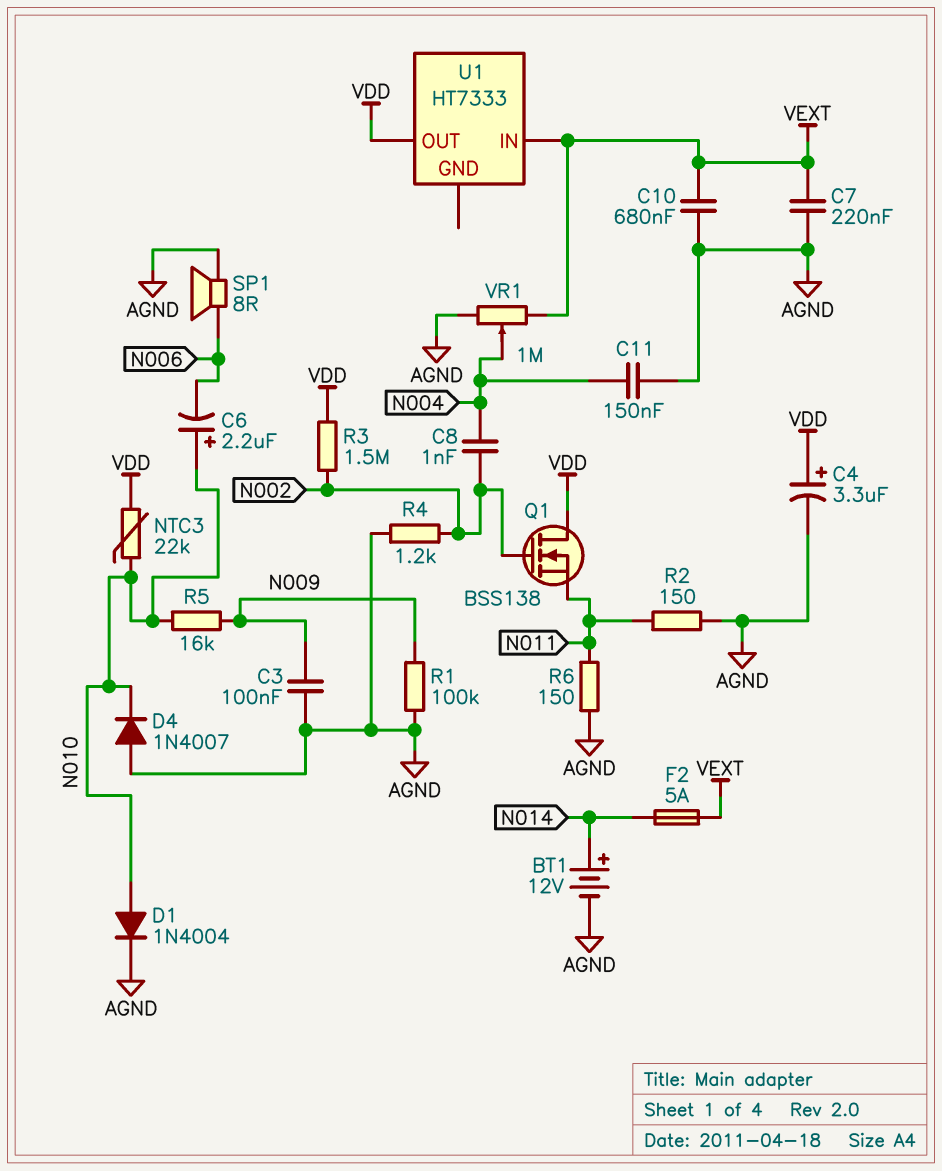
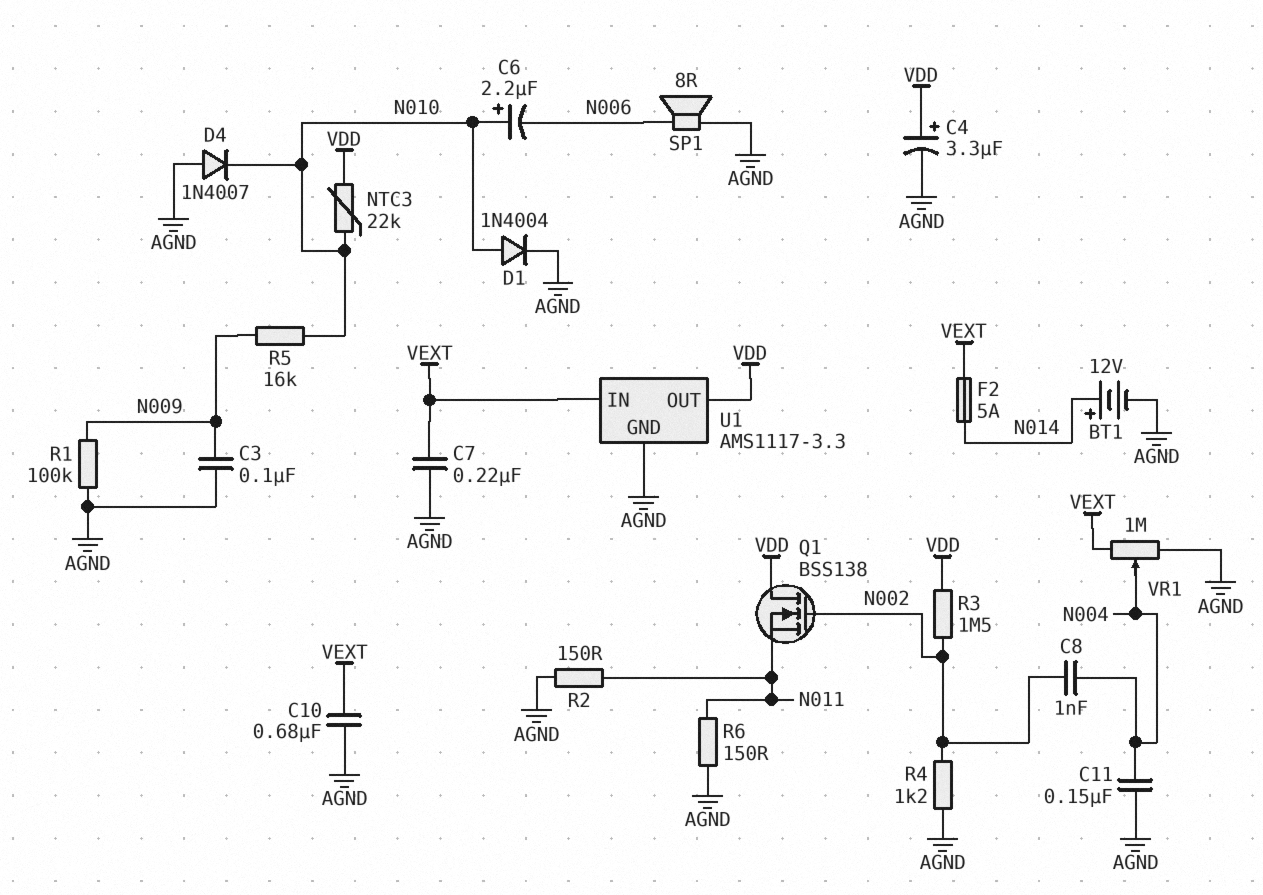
U1: HT7333 -> AMS1117-3.3
U1 pin GND: none -> AGND

